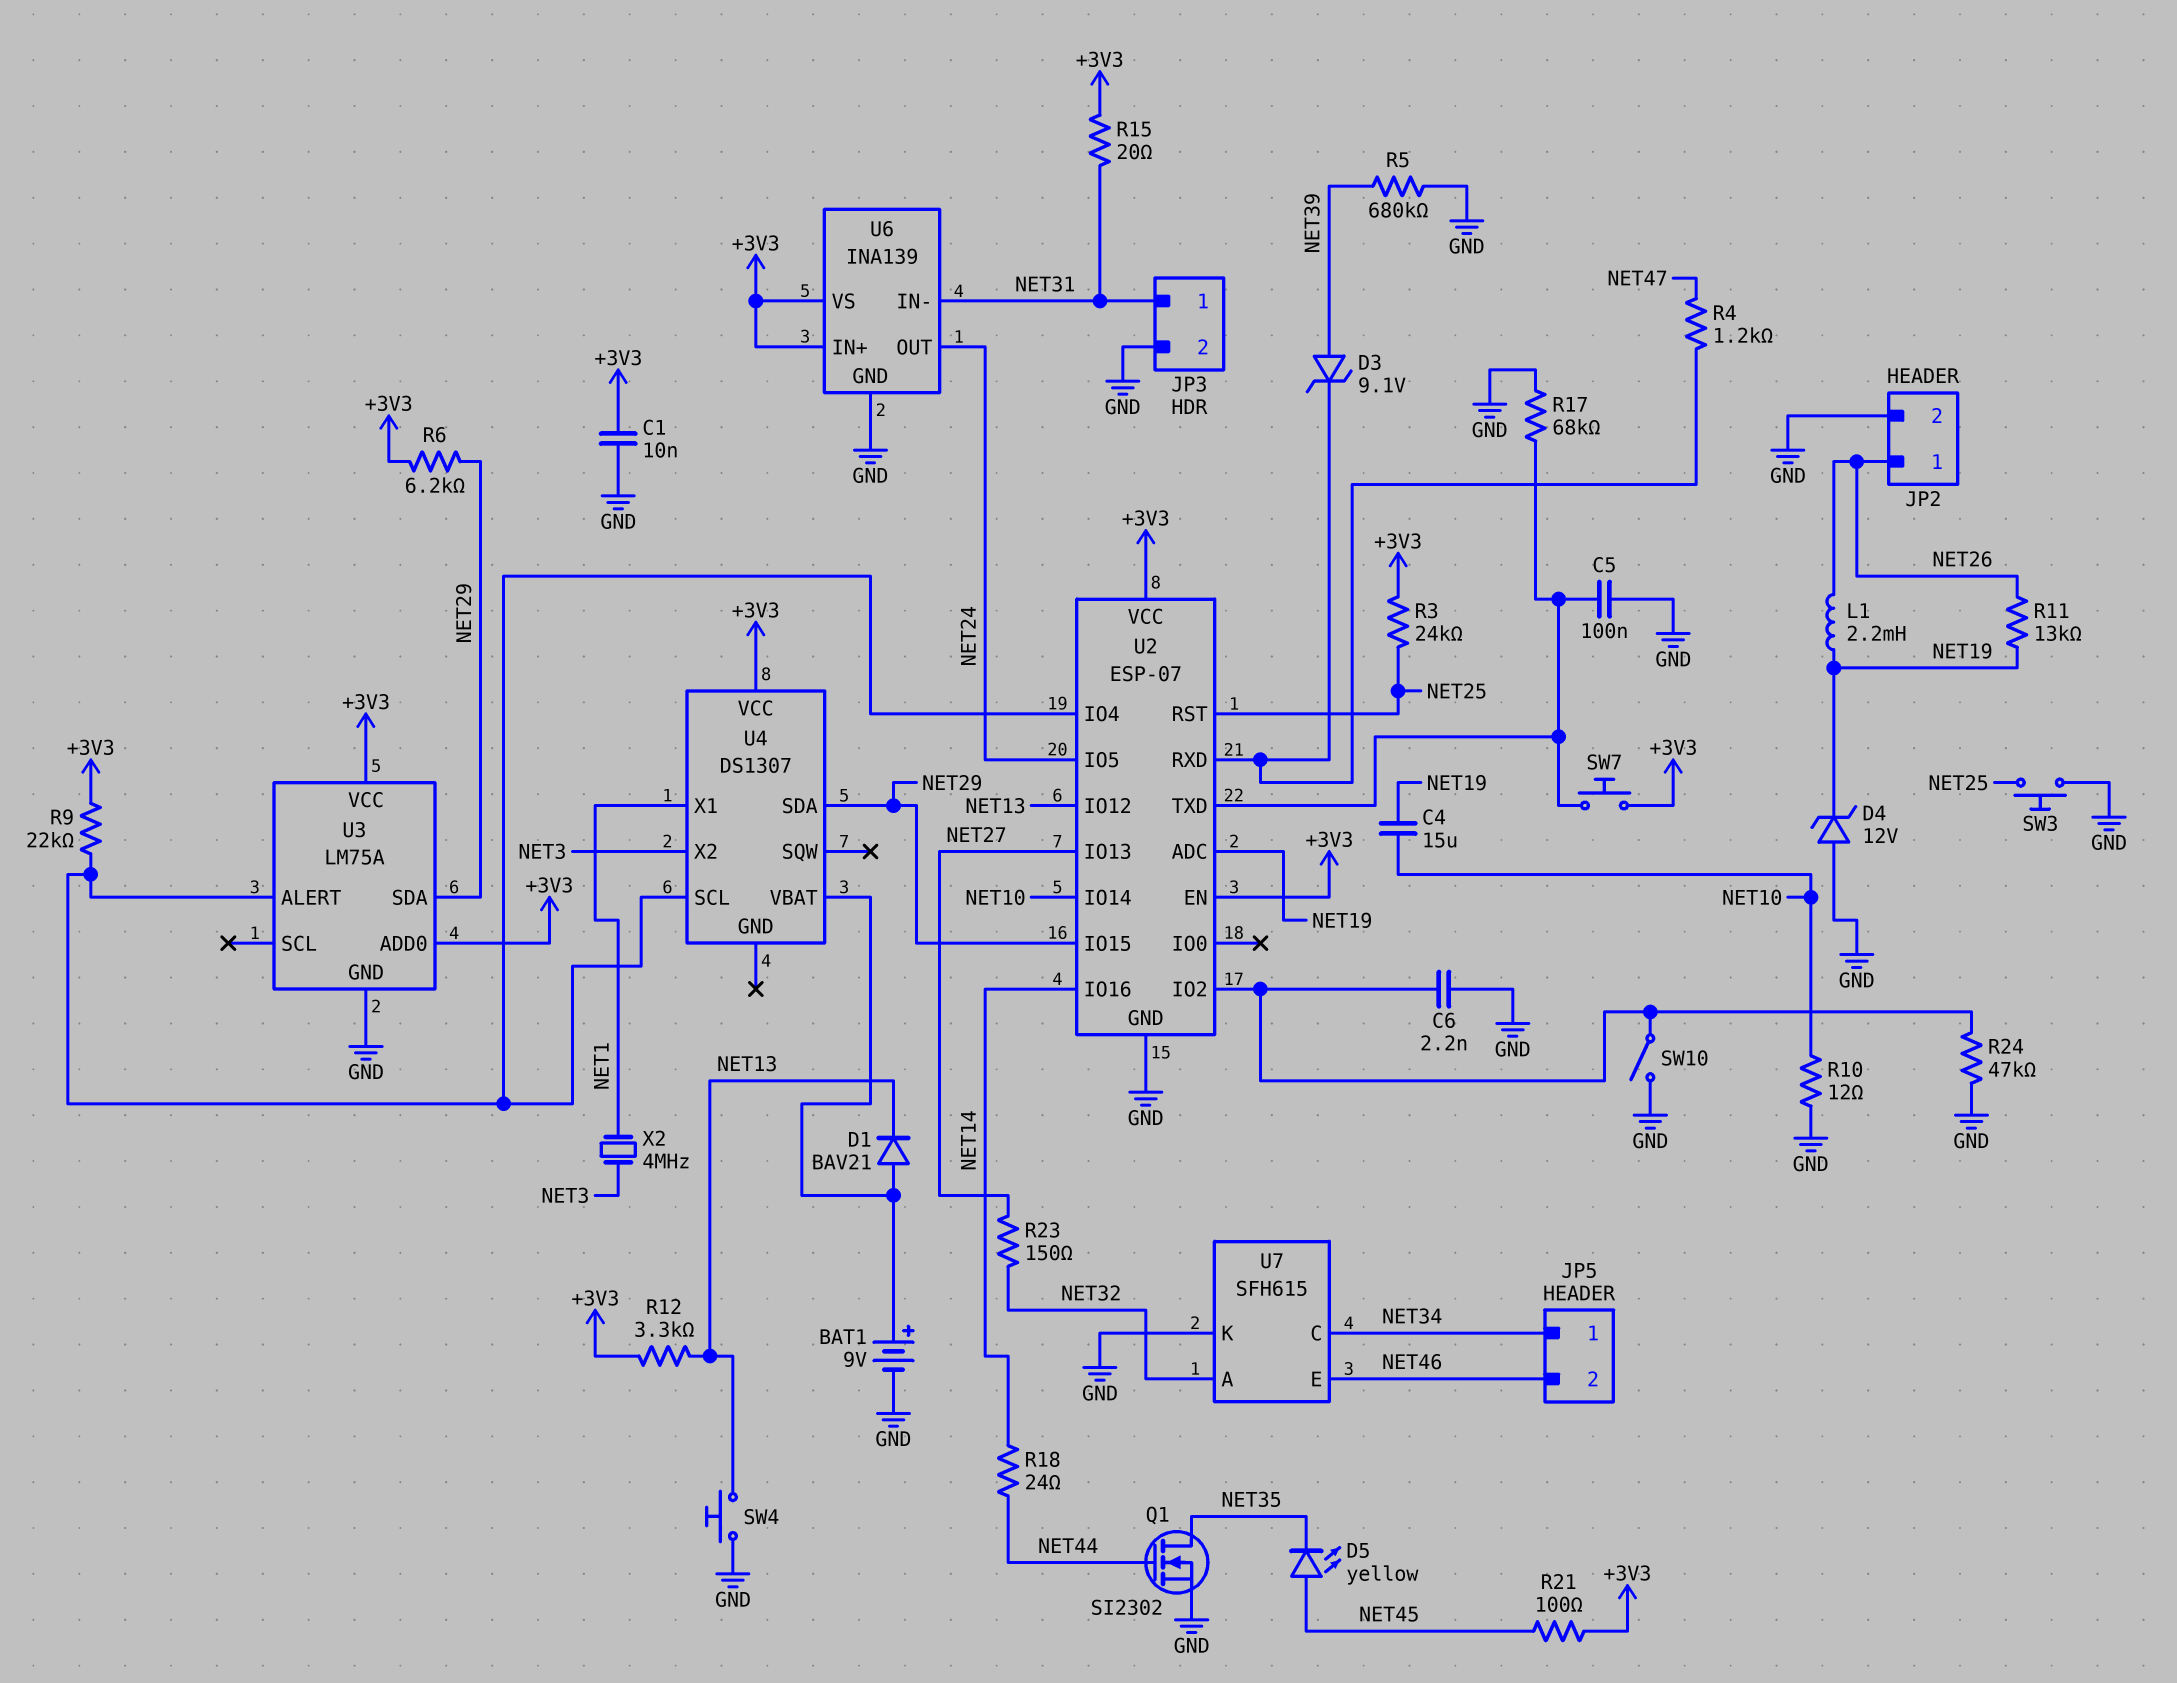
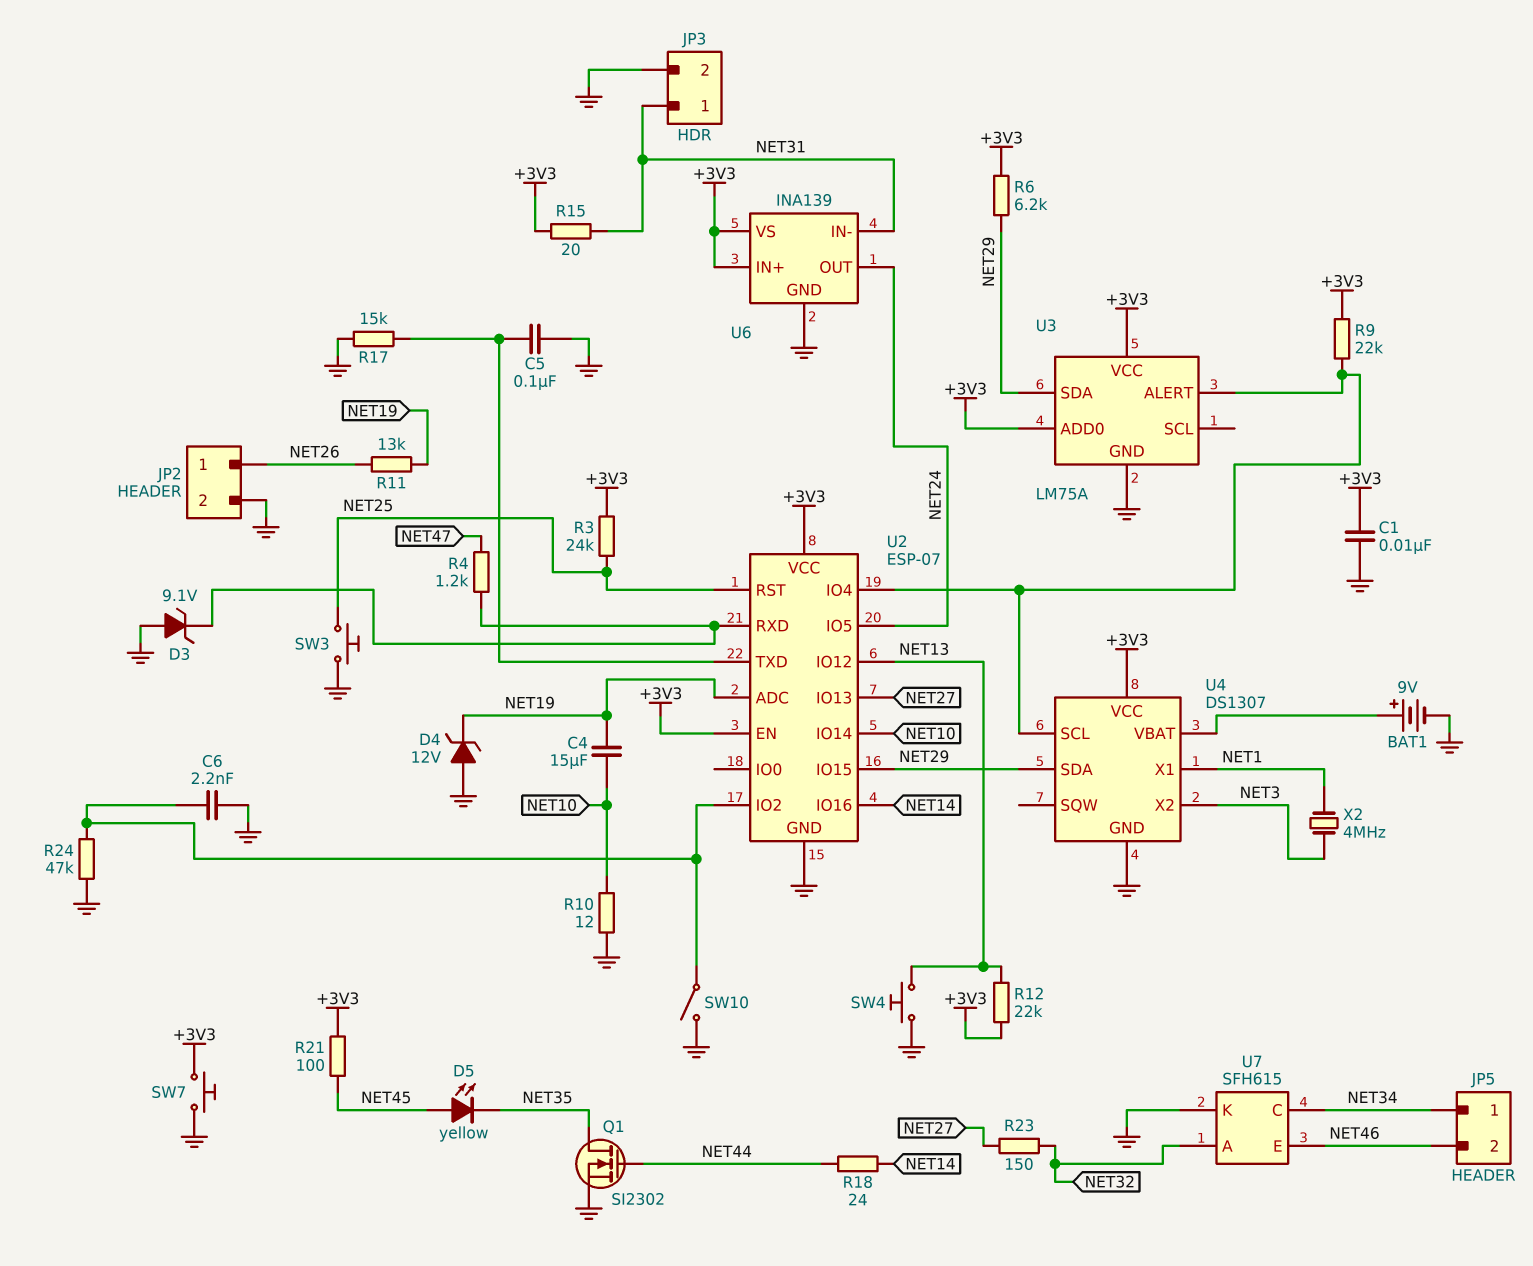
D1: diode BAV21 (A U4/VBAT, K NET13) -> none
D3: zener 9.1V (A NET39, K U2/RXD) -> zener 9.1V (A GND, K U2/RXD)
L1: 2.2mH (NET19, NET26) -> none
R5: 680k (GND, NET39) -> none
R12: 3.3k (+3V3, NET13) -> 22k (+3V3, NET13)
R17: 68k (GND, U2/TXD) -> 15k (GND, U2/TXD)
SW7: button (+3V3, U2/TXD) -> button (+3V3, GND)
U4 pin GND: none -> GND

